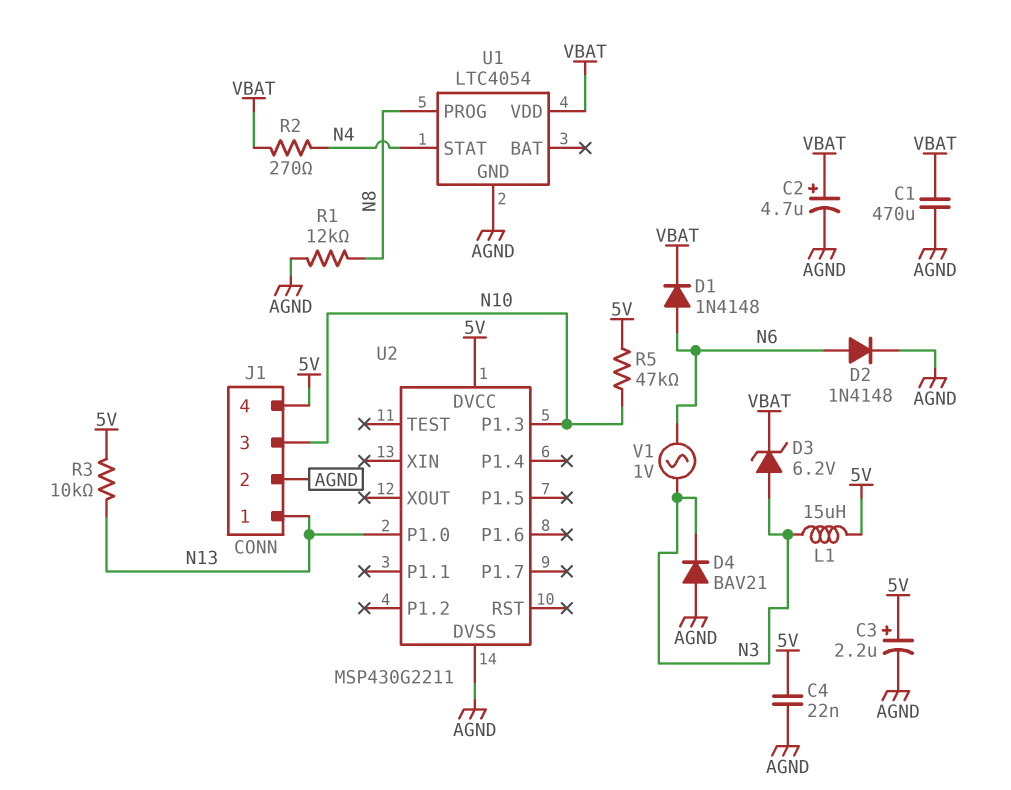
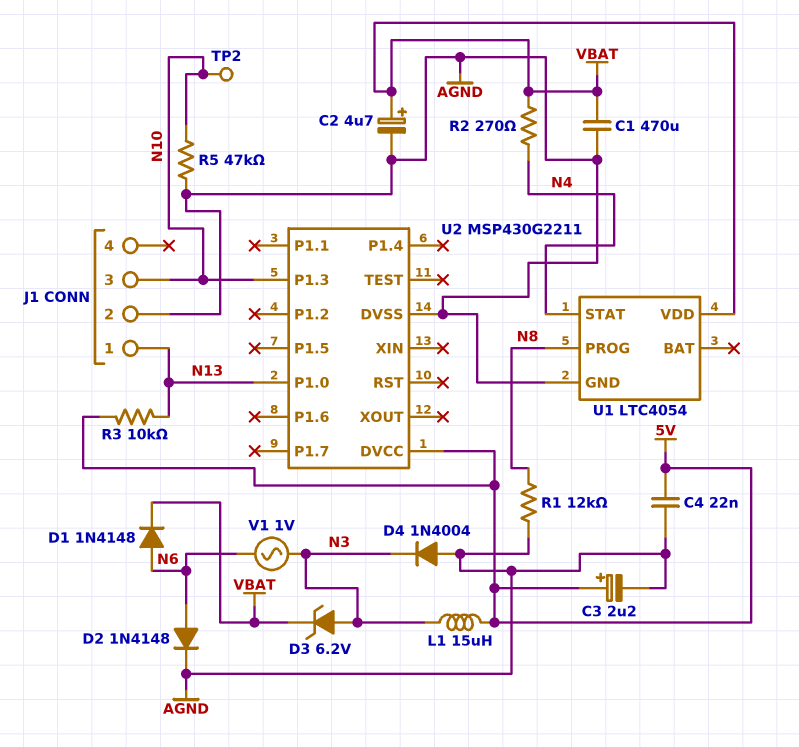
D4: diode BAV21 (A AGND, K N3) -> diode 1N4004 (A AGND, K N3)
J1 pin 4: 5V -> none
R5: 47k (5V, N10) -> 47k (AGND, N10)
TP2: none -> test point (N10)

